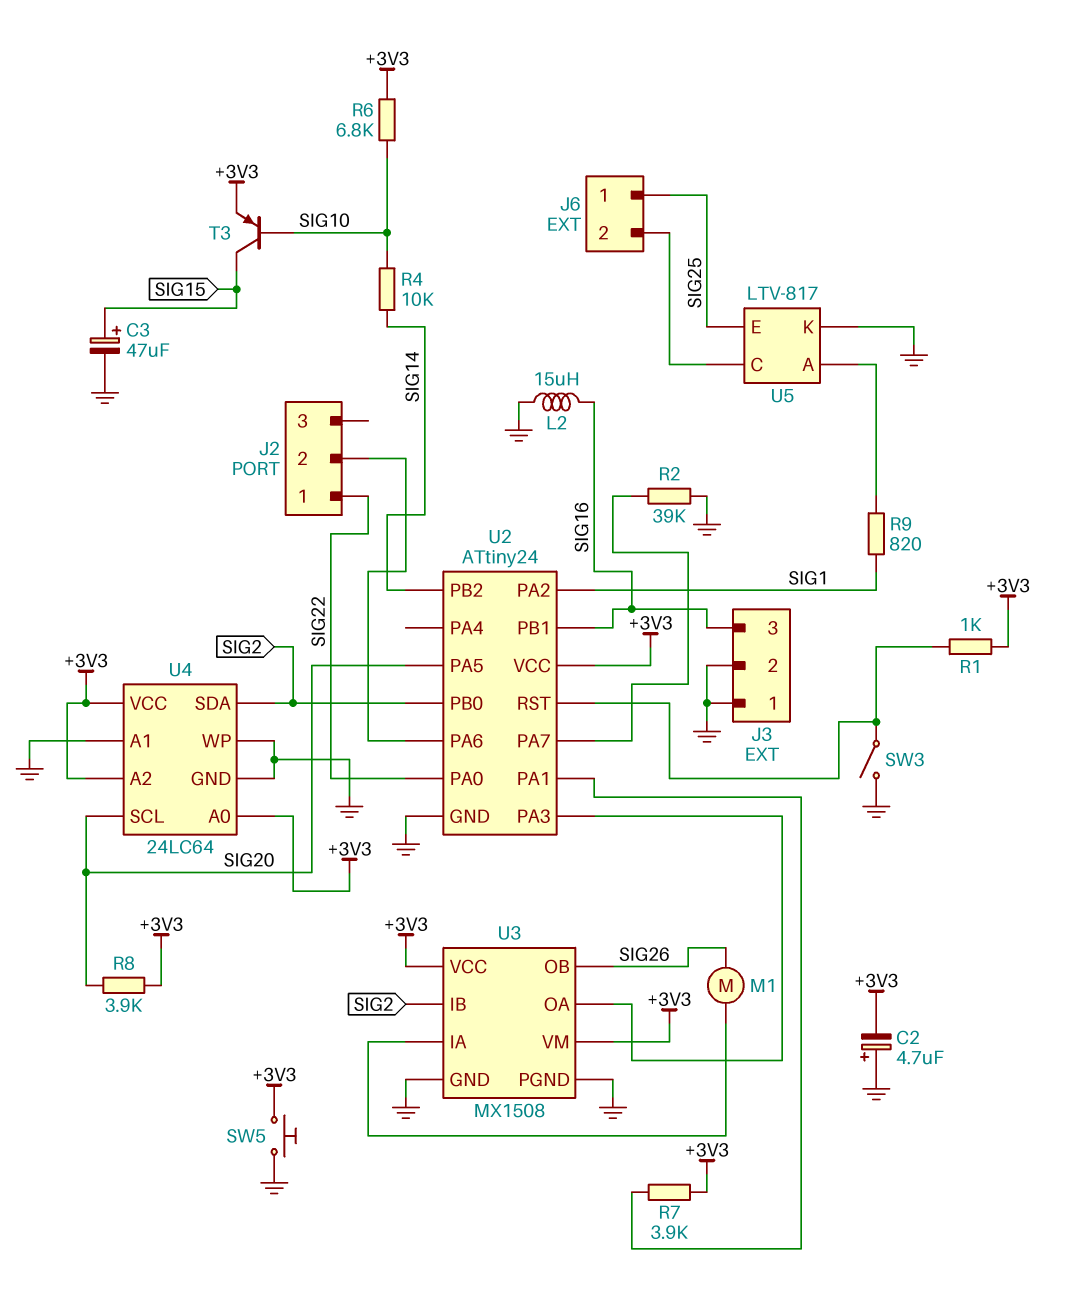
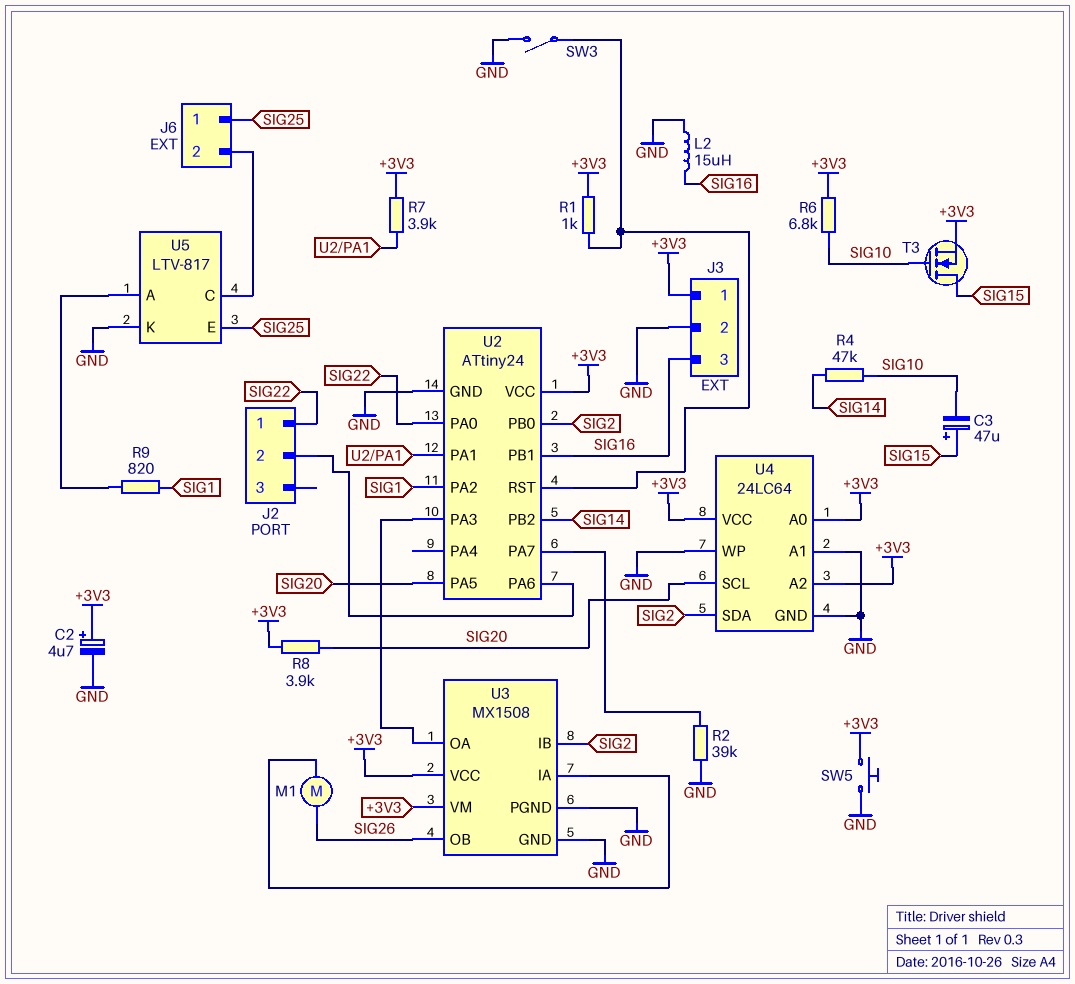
C2: 4.7uF (plus GND, minus +3V3) -> 4.7uF (plus +3V3, minus GND)
C3: 47uF (plus SIG15, minus GND) -> 47uF (plus SIG15, minus SIG10)
J3 pin 1: GND -> +3V3
R4: 10k (SIG10, SIG14) -> 47k (SIG10, SIG14)
T3: PNP (B SIG10, C SIG15, E +3V3) -> NMOS (G SIG10, D SIG15, S +3V3)

